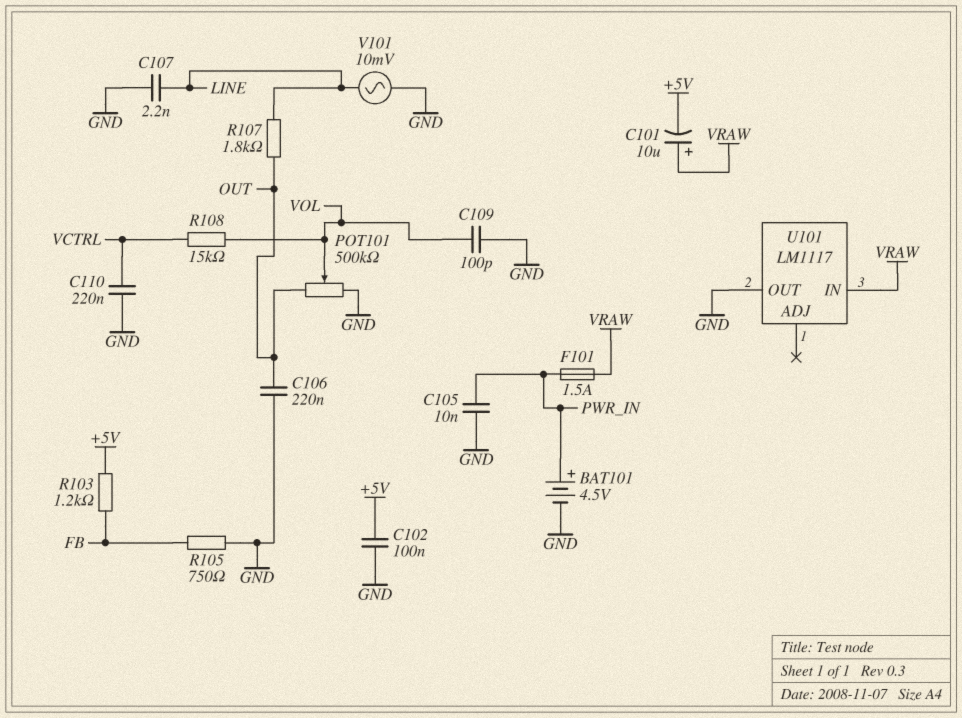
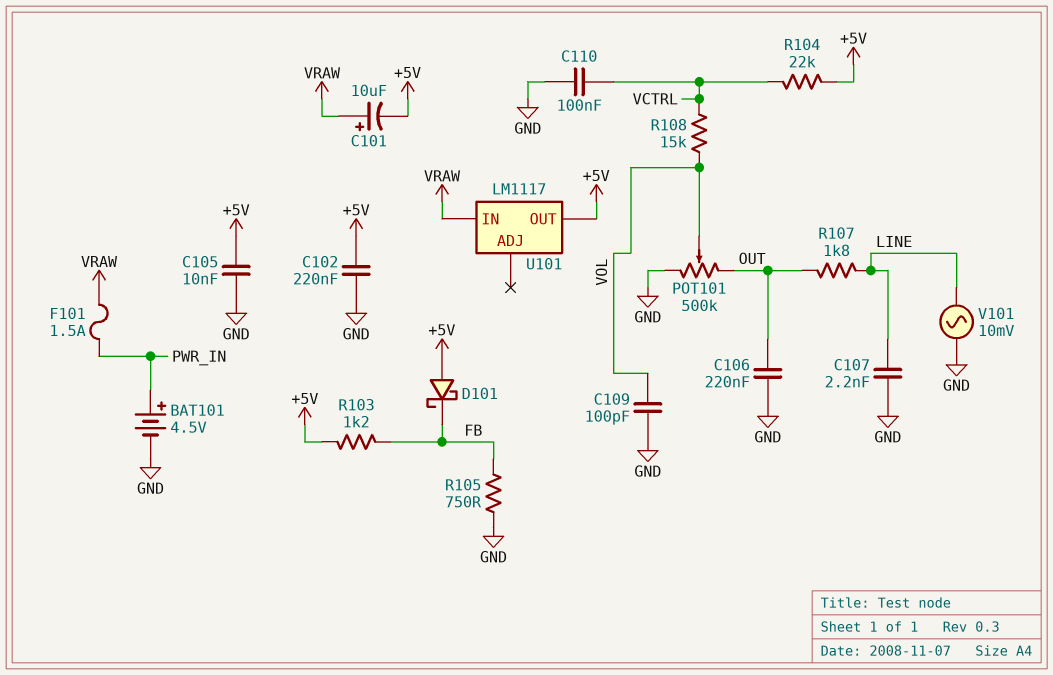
C102: 100nF (+5V, GND) -> 220nF (+5V, GND)
C105: 10nF (GND, PWR_IN) -> 10nF (+5V, GND)
C110: 220nF (GND, VCTRL) -> 100nF (GND, VCTRL)
D101: none -> schottky (A +5V, K FB)
R104: none -> 22k (+5V, VCTRL)
U101 pin OUT: GND -> +5V

